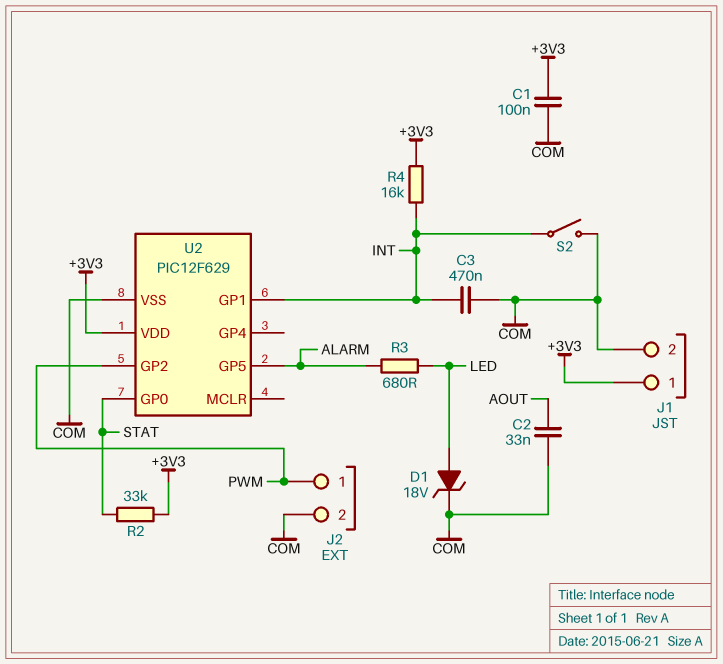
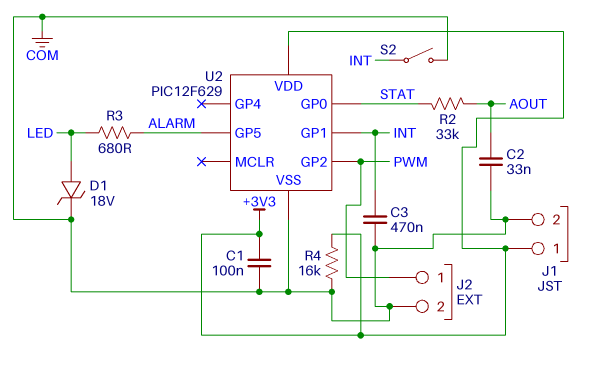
R2: 33k (+3V3, STAT) -> 33k (AOUT, STAT)
R4: 16k (+3V3, INT) -> 16k (+3V3, COM)

